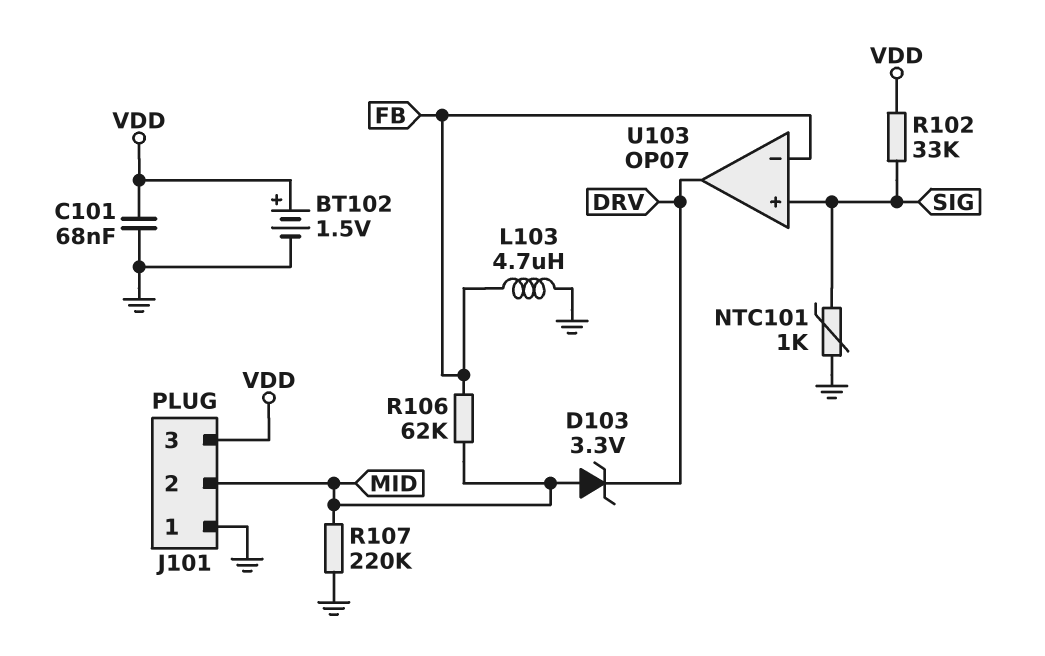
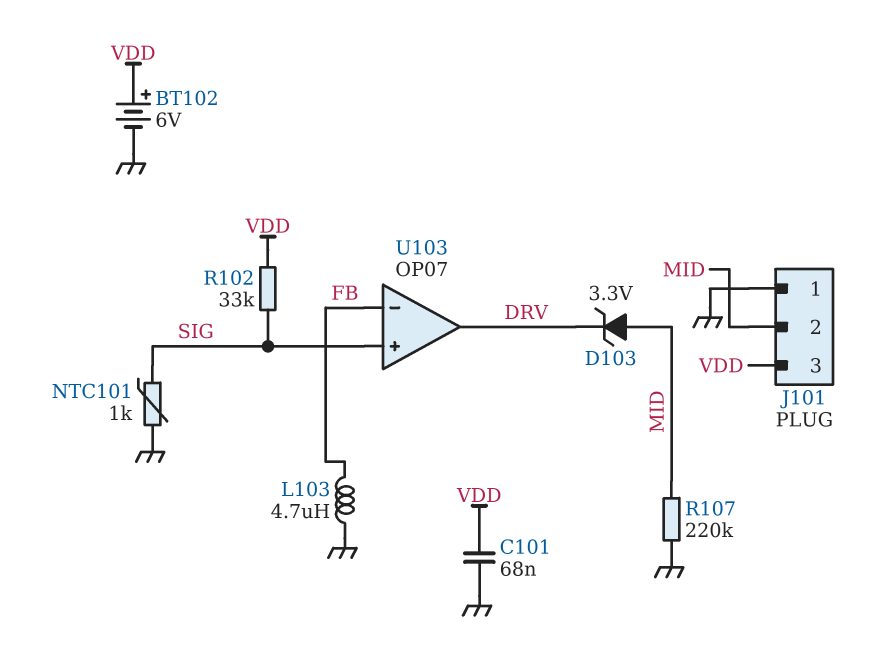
BT102: 1.5V (plus VDD, minus GND) -> 6V (plus VDD, minus GND)
R106: 62k (FB, MID) -> none

